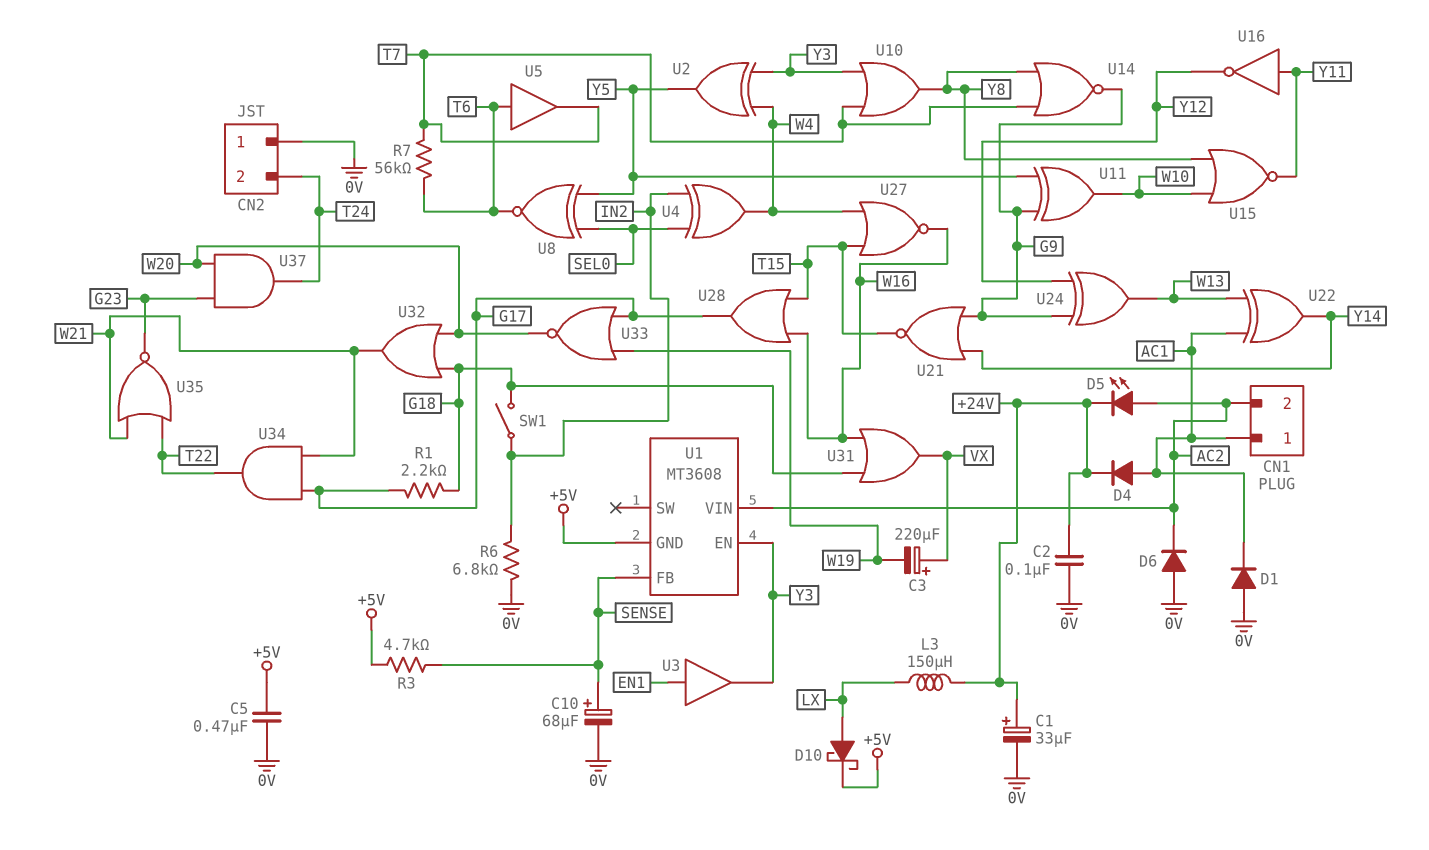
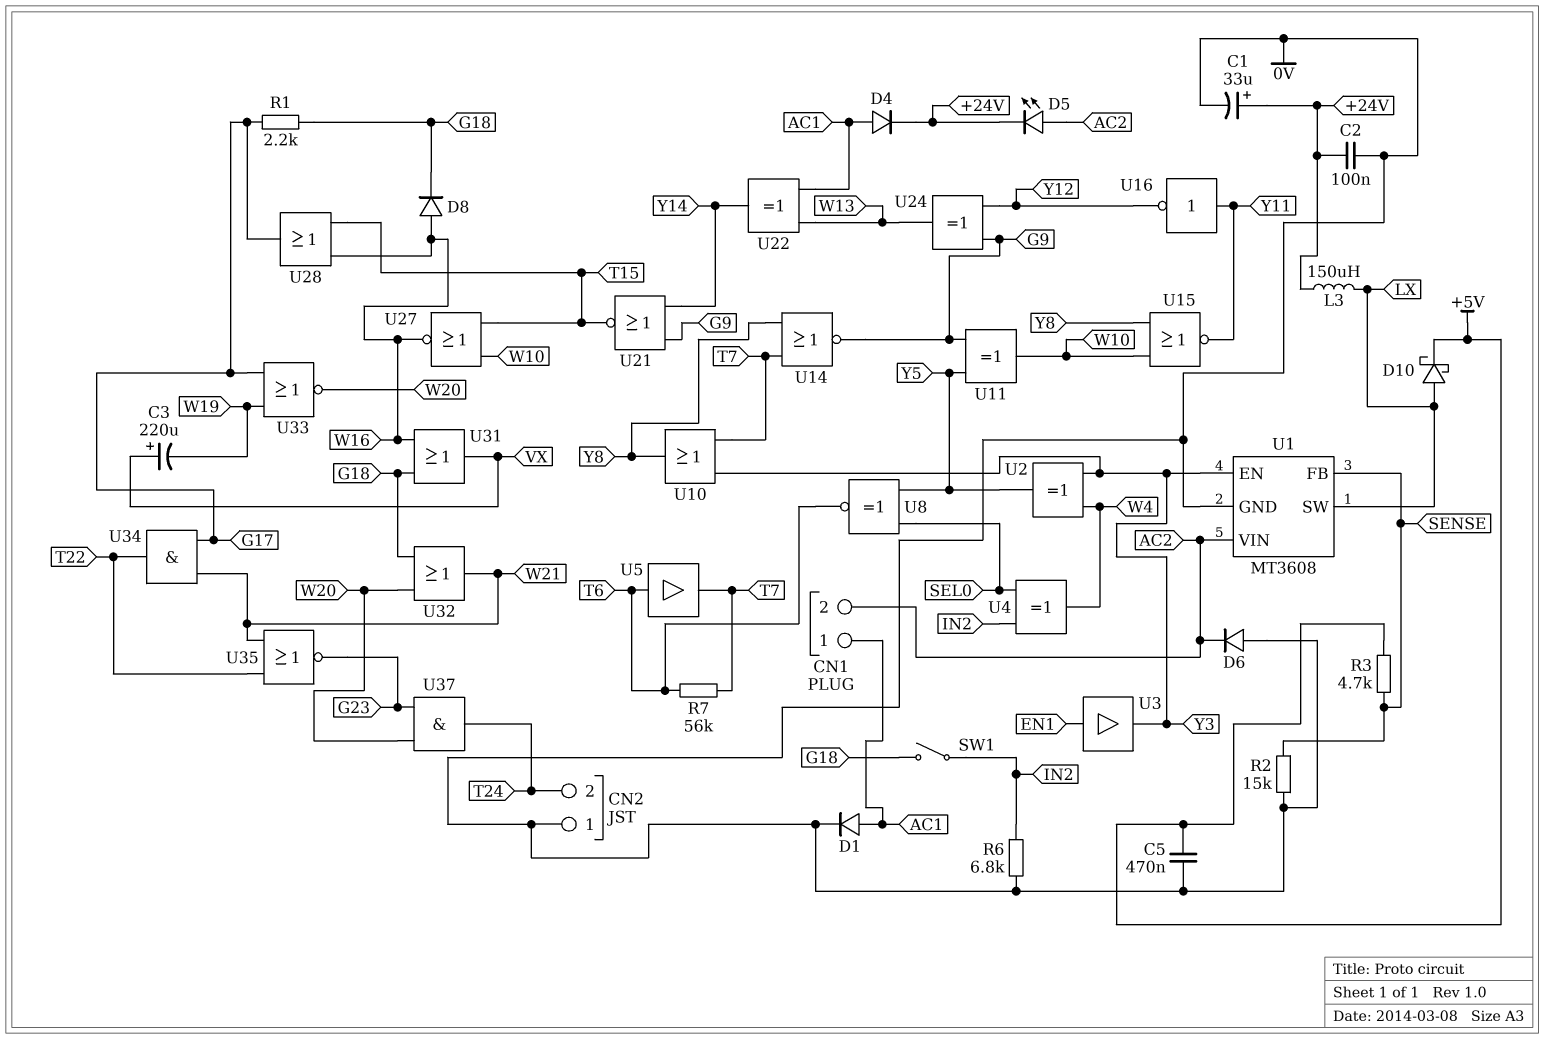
C10: 68uF (plus SENSE, minus 0V) -> none
D1: diode (A 0V, K AC1) -> diode (A AC1, K 0V)
D8: none -> diode (A W16, K G18)
R2: none -> 15k (0V, SENSE)
U1 pin GND: +5V -> 0V
U1 pin SW: none -> LX
U27: NOR (in T15, in W4, out W16) -> NOR (in T15, in W10, out W16)

